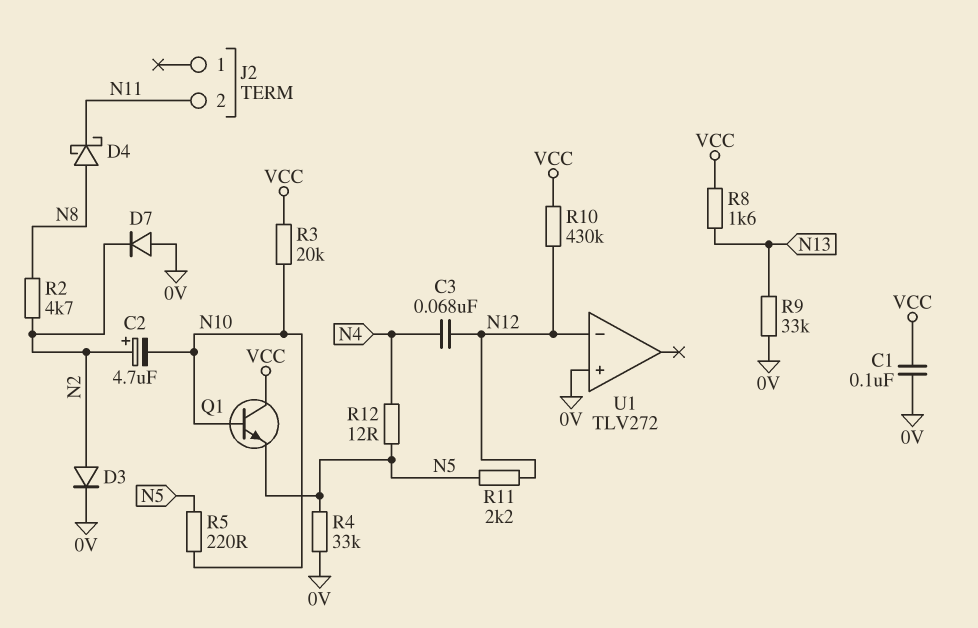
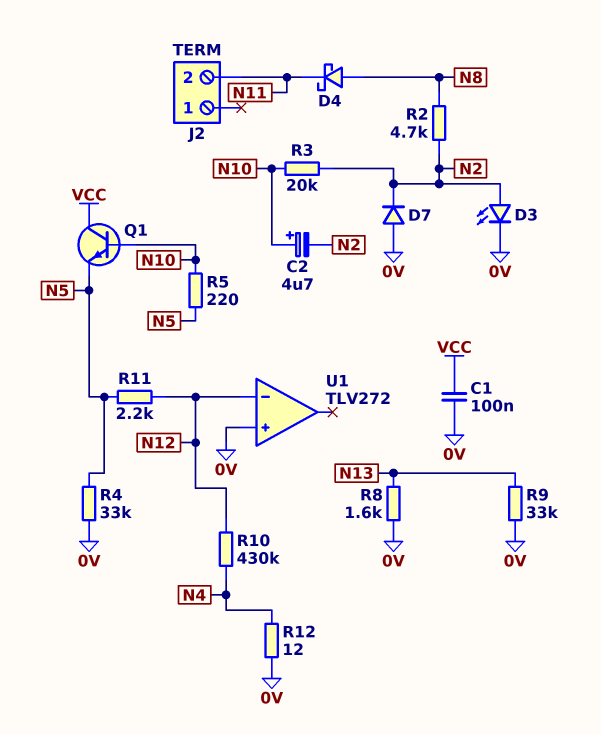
C2: 4.7uF (plus N2, minus N10) -> 4.7uF (plus N10, minus N2)
C3: 68nF (N4, N12) -> none
D3: diode (A N2, K 0V) -> LED (A N2, K 0V)
R3: 20k (N10, VCC) -> 20k (N2, N10)
R8: 1.6k (N13, VCC) -> 1.6k (0V, N13)
R10: 430k (N12, VCC) -> 430k (N4, N12)
R12: 12 (N4, N5) -> 12 (0V, N4)

